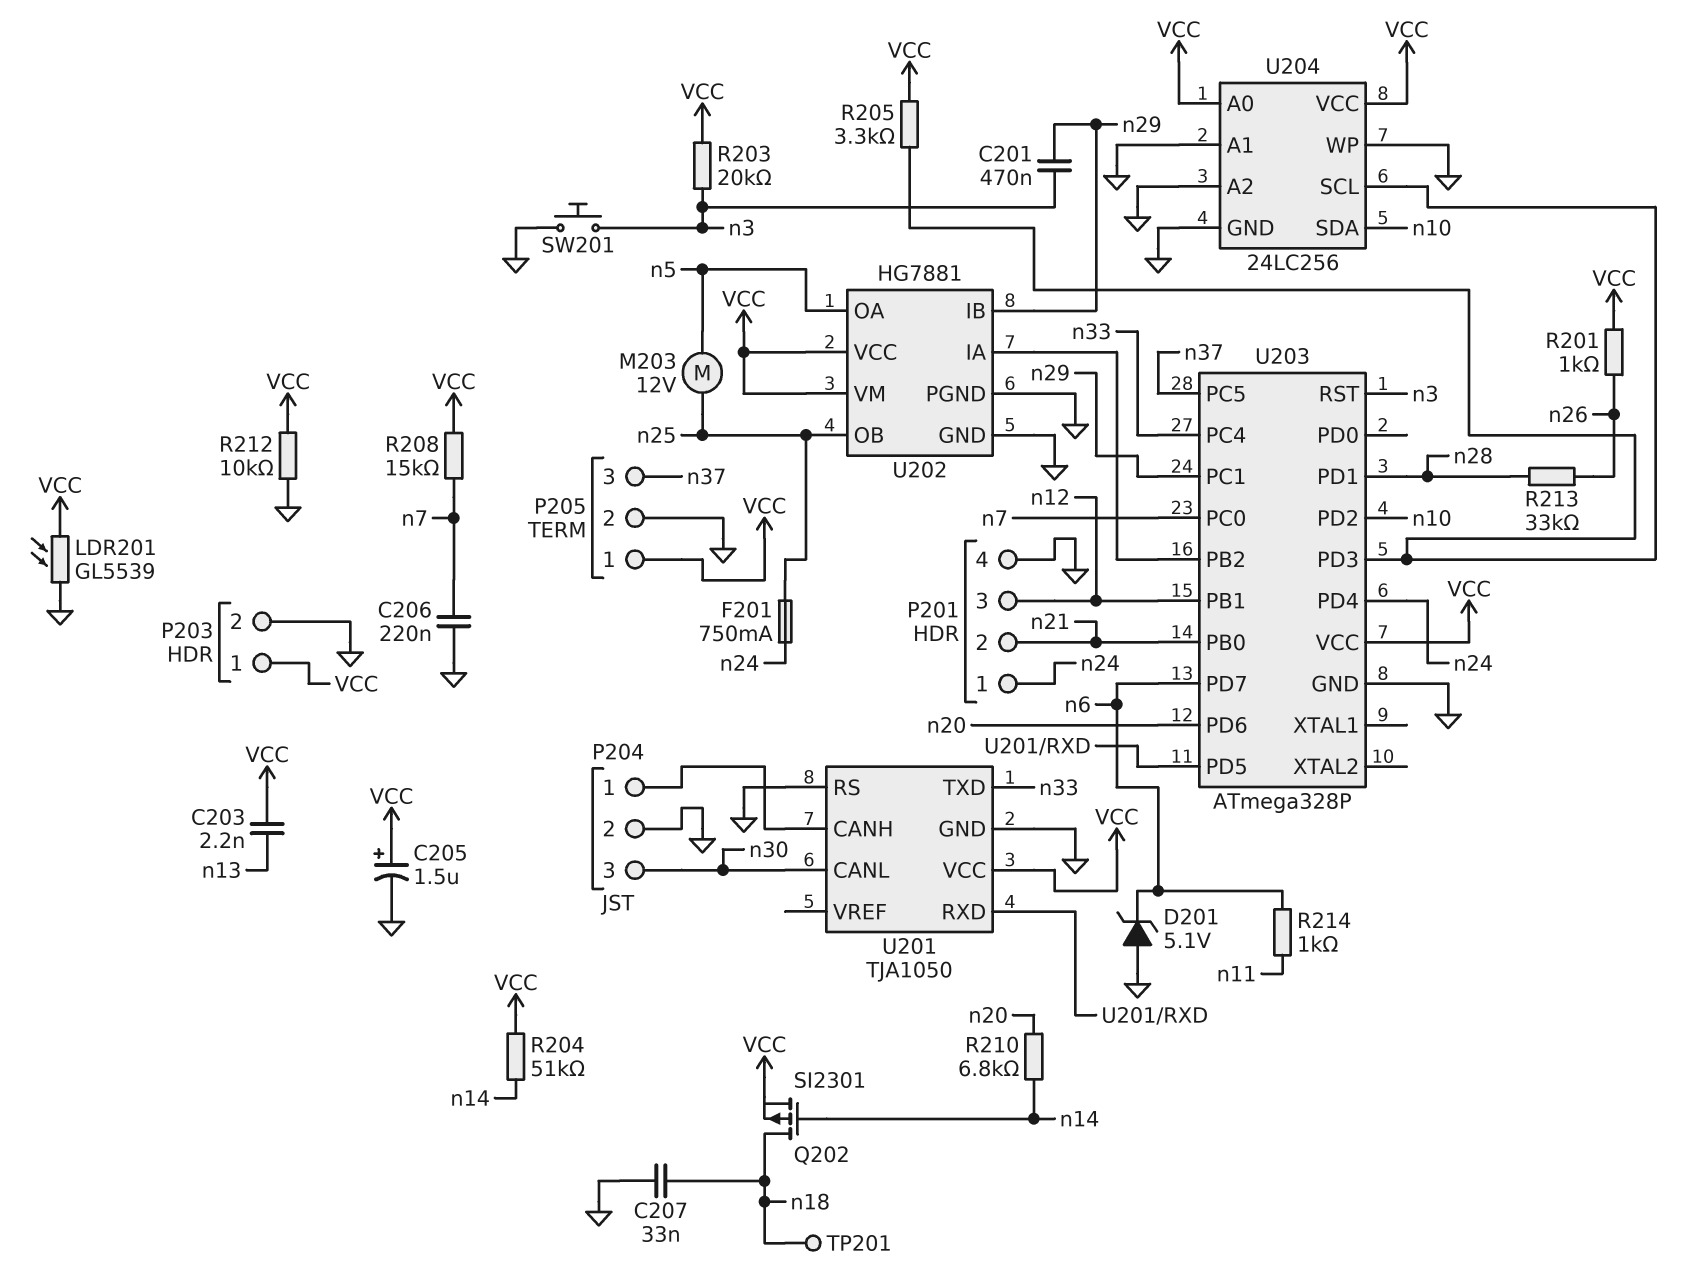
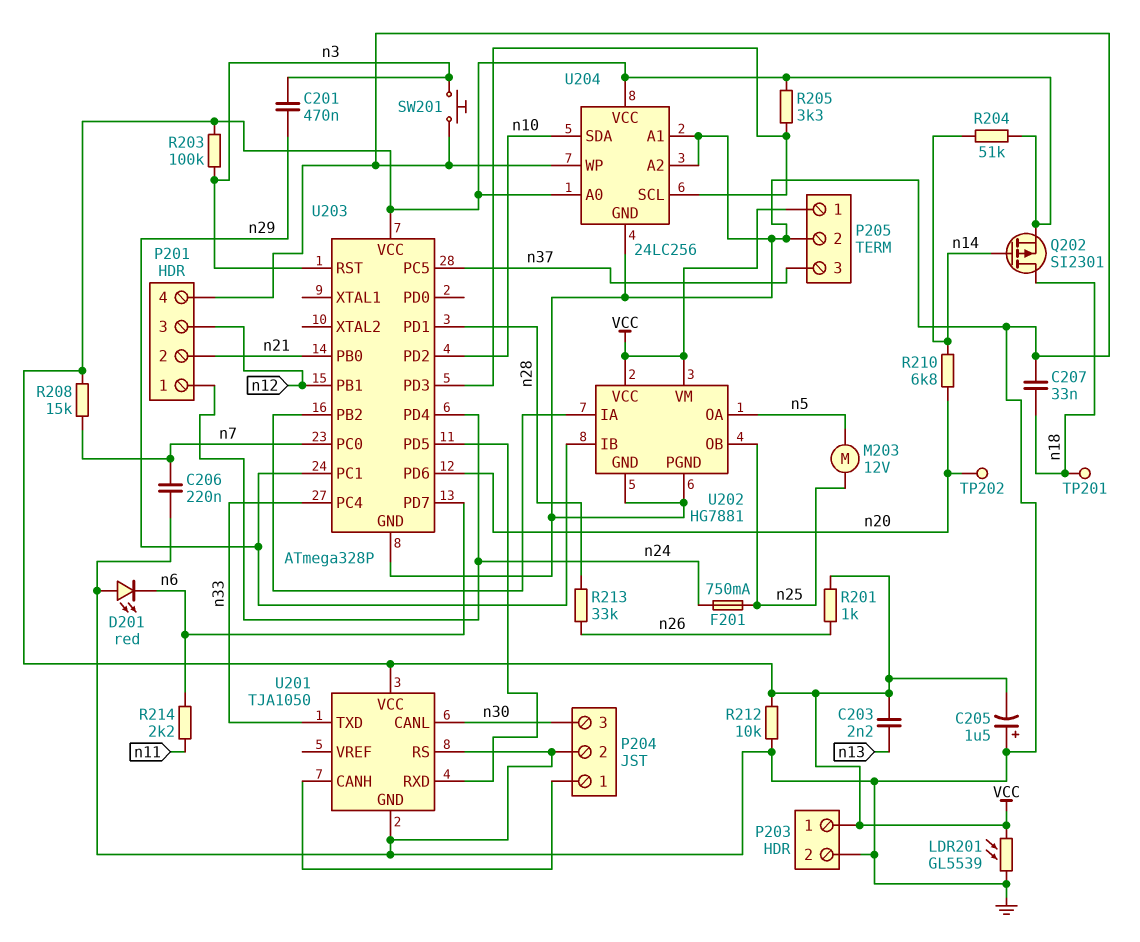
C205: 1.5uF (plus VCC, minus GND) -> 1.5uF (plus GND, minus VCC)
D201: zener 5.1V (A GND, K n6) -> LED red (A GND, K n6)
R203: 20k (VCC, n3) -> 100k (VCC, n3)
R214: 1k (n6, n11) -> 2.2k (n6, n11)
TP202: none -> test point (n20)

